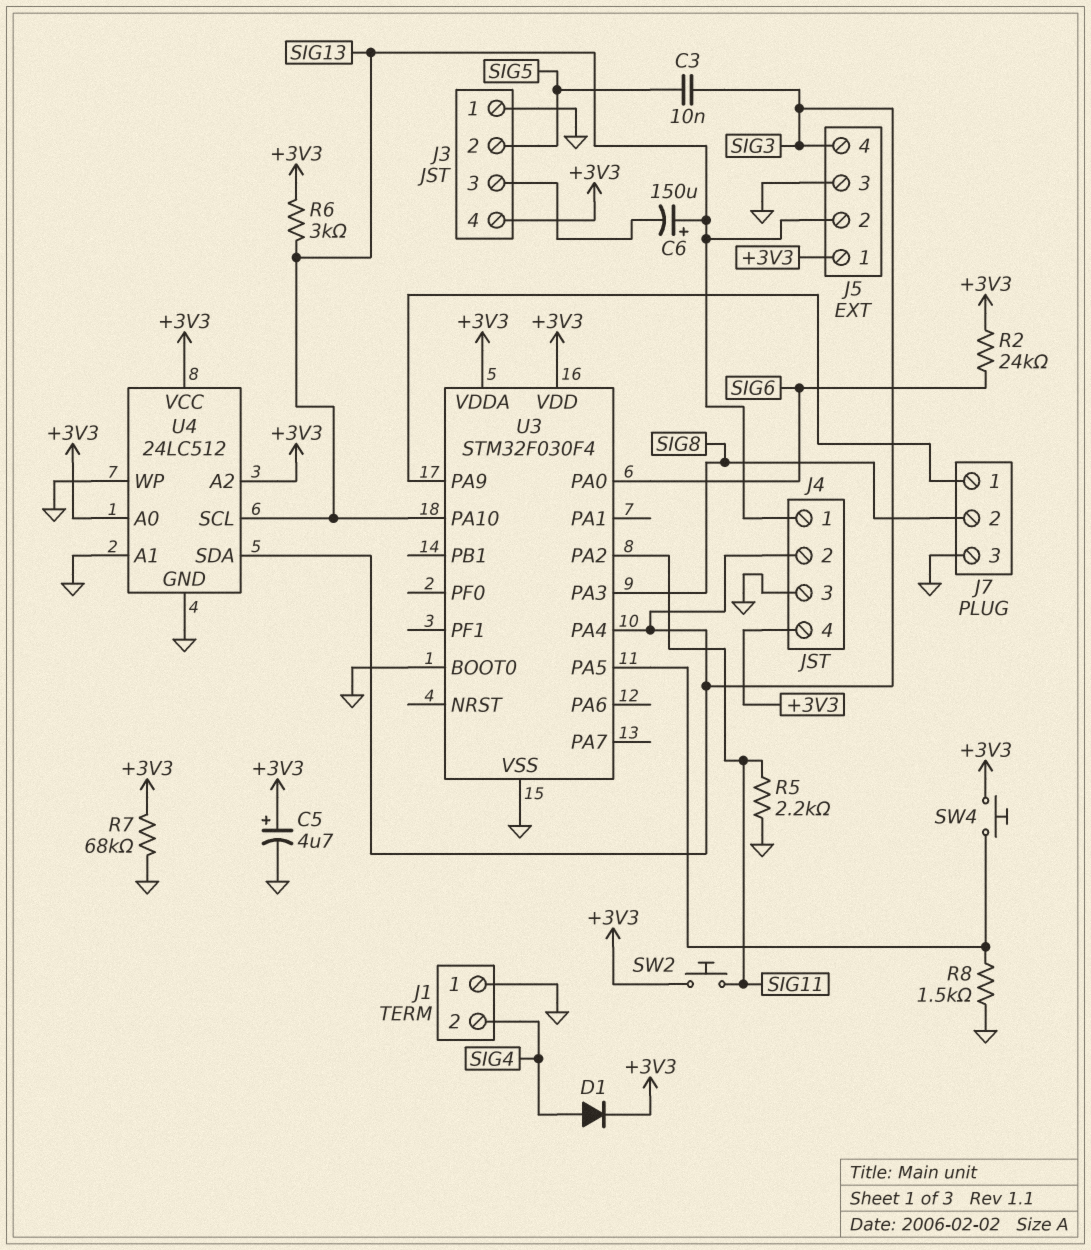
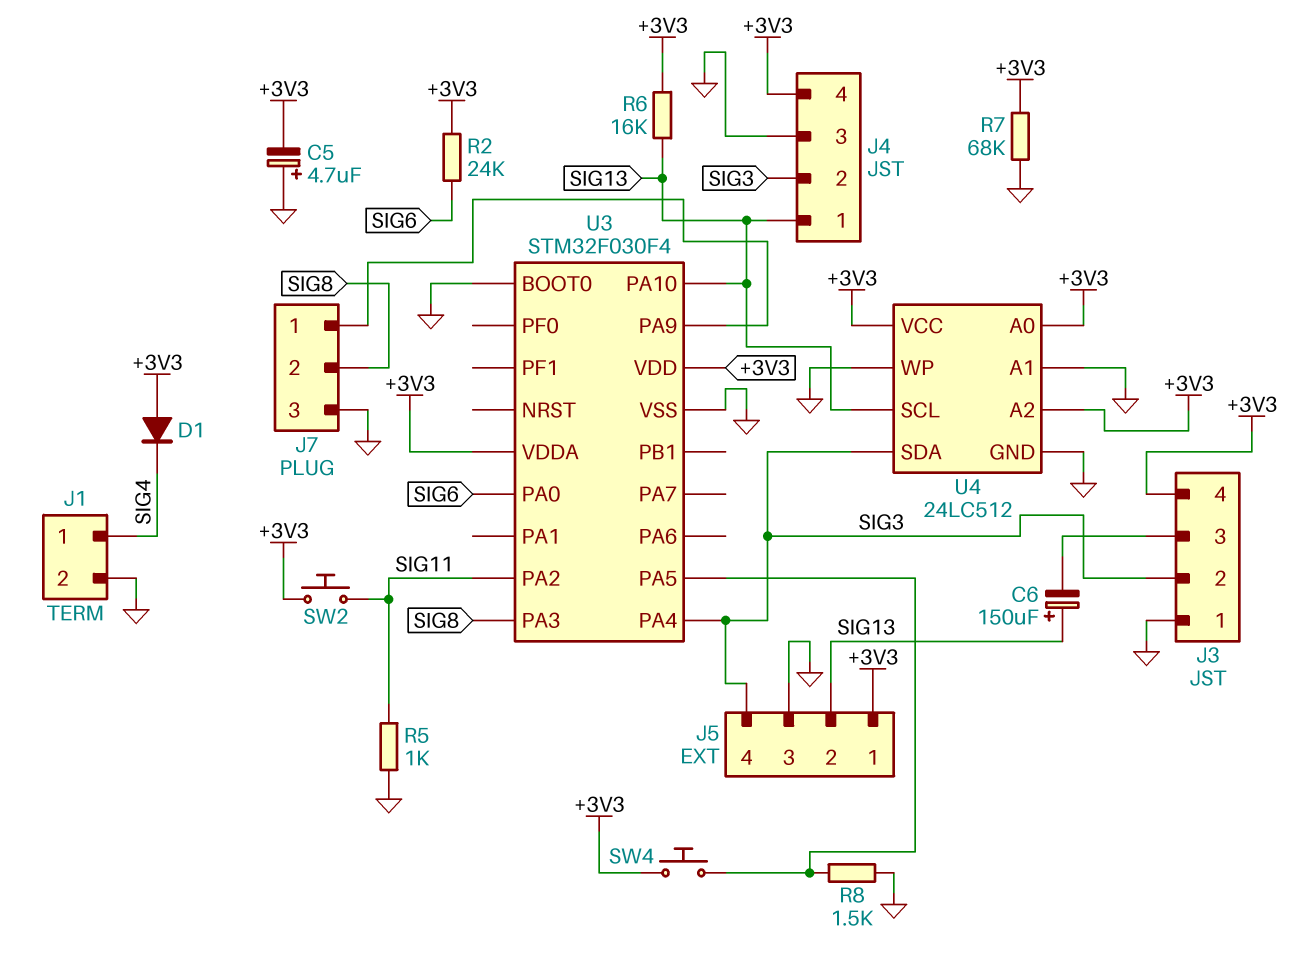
C3: 10nF (SIG3, SIG5) -> none
C5: 4.7uF (plus +3V3, minus GND) -> 4.7uF (plus GND, minus +3V3)
D1: diode (A SIG4, K +3V3) -> diode (A +3V3, K SIG4)
J1 pin 1: GND -> SIG4
J1 pin 2: SIG4 -> GND
J3 pin 2: SIG5 -> SIG3
R5: 2.2k (GND, SIG11) -> 1k (GND, SIG11)
R6: 3k (+3V3, SIG13) -> 16k (+3V3, SIG13)

